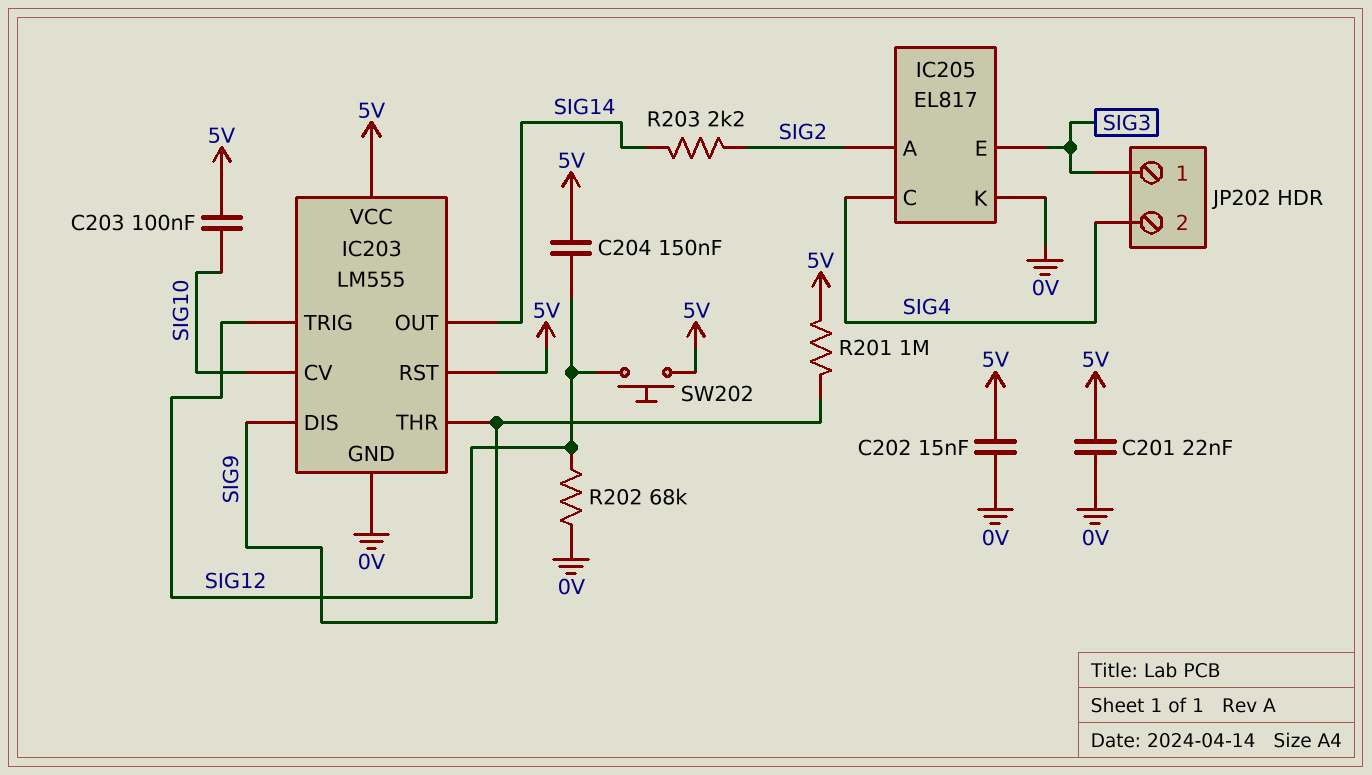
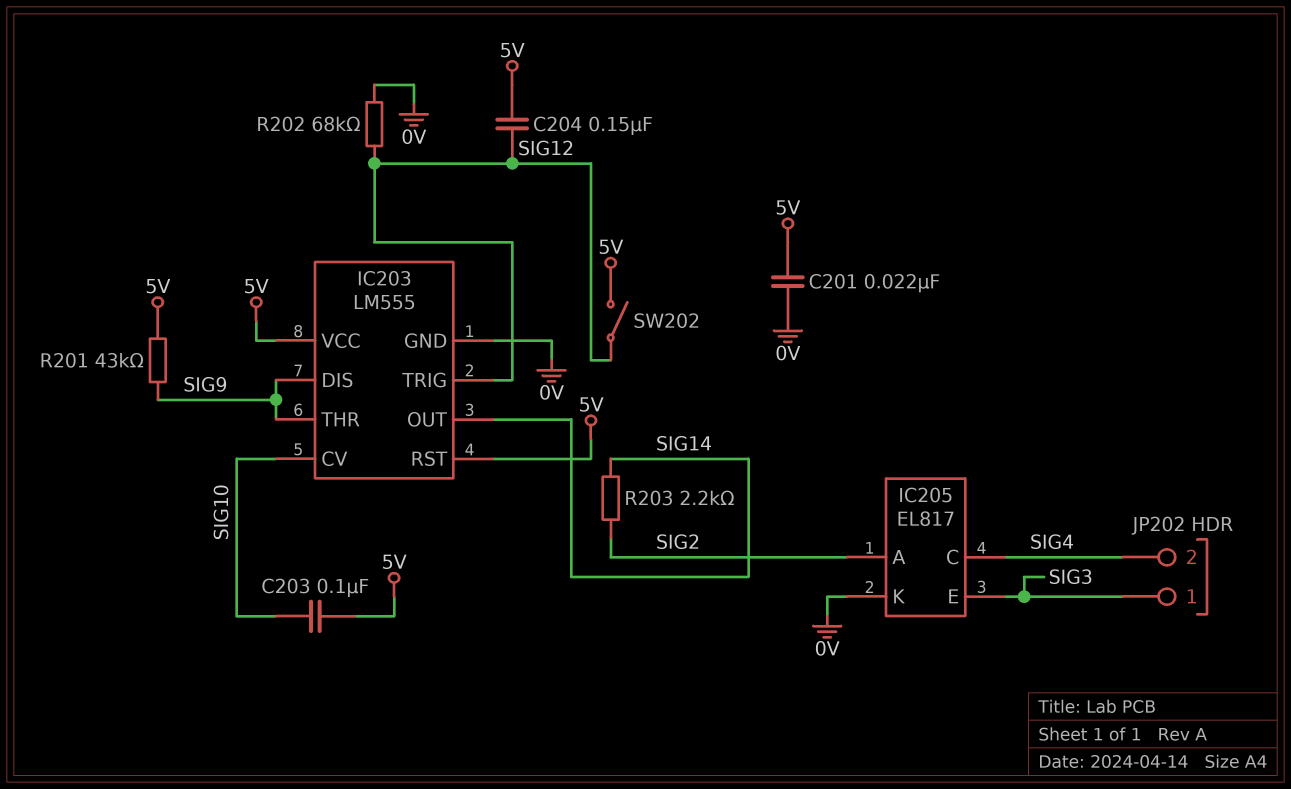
C202: 15nF (0V, 5V) -> none
R201: 1M (5V, SIG9) -> 43k (5V, SIG9)
SW202: button (5V, SIG12) -> switch (5V, SIG12)

